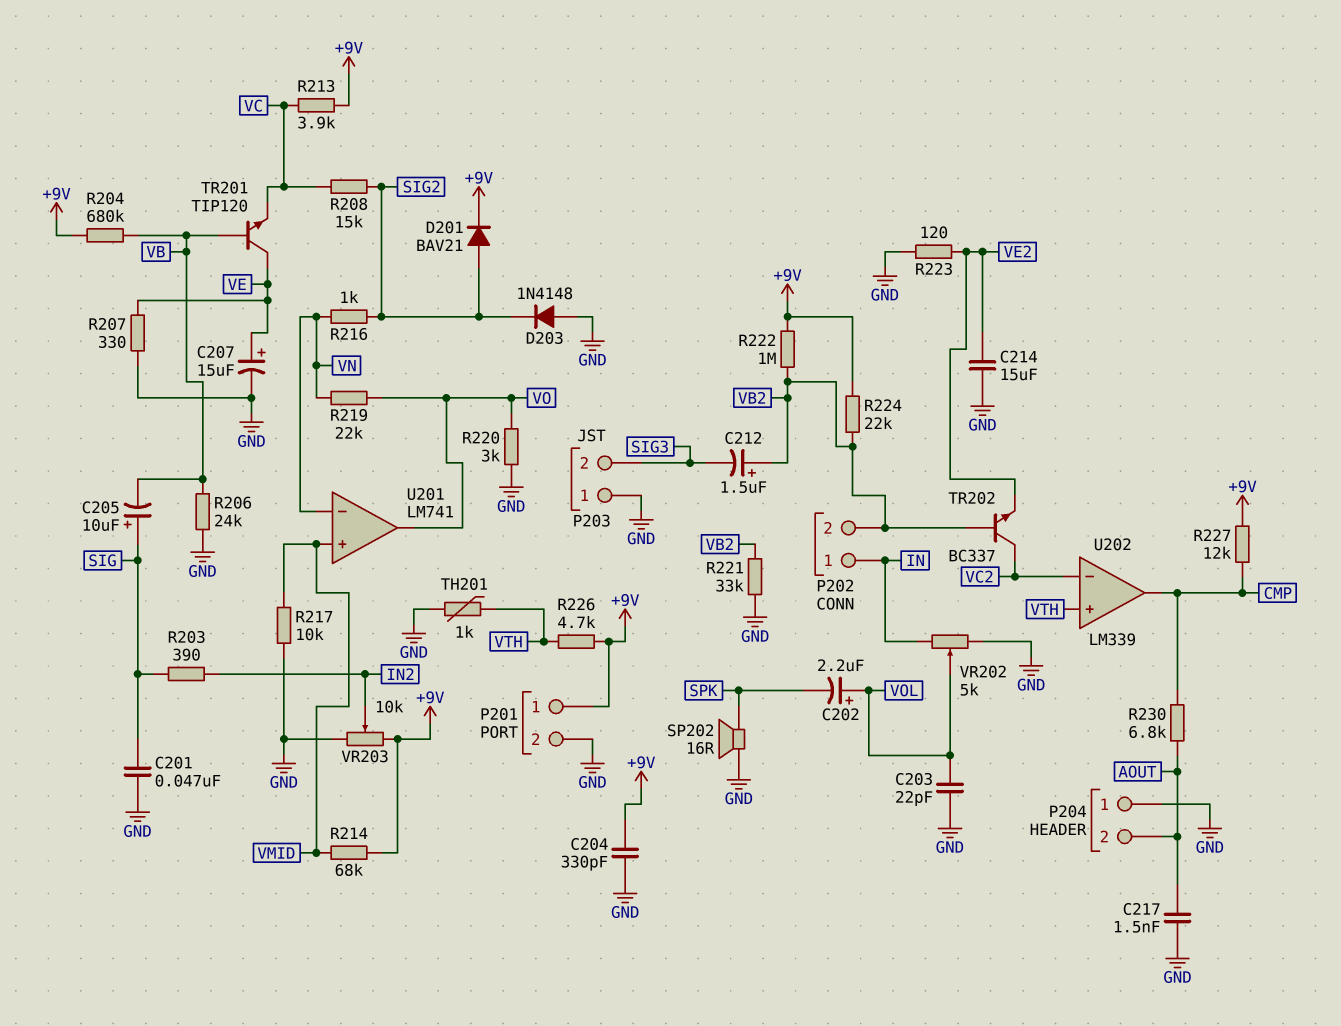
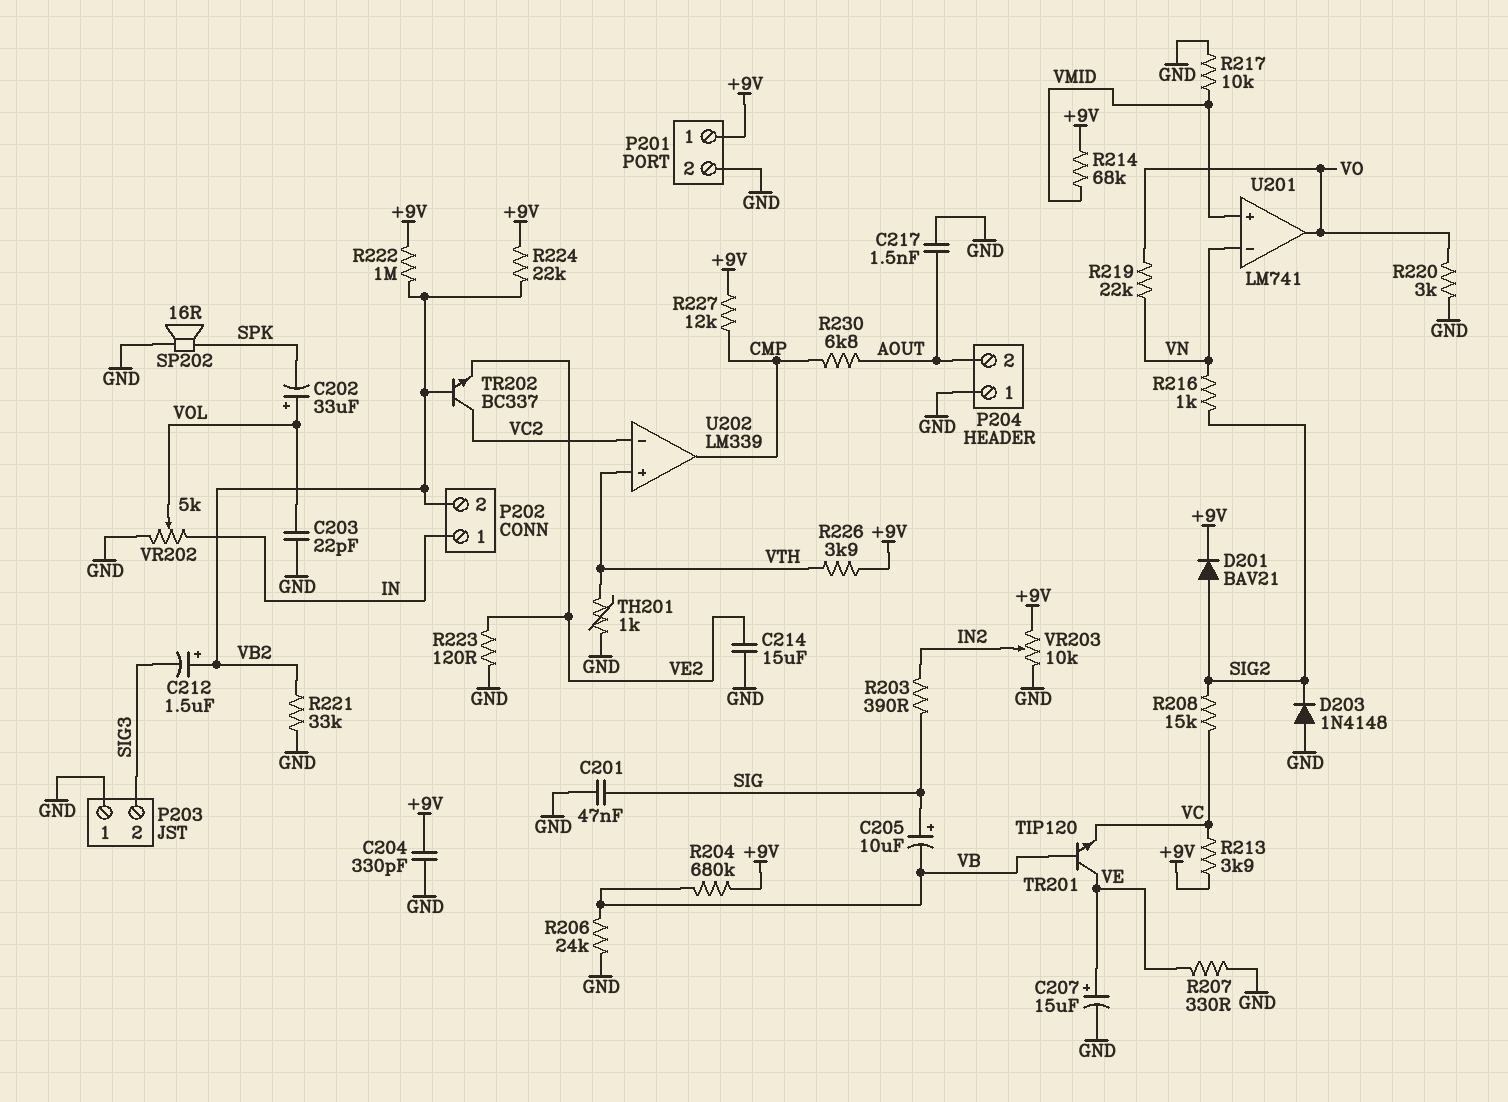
C202: 2.2uF (plus VOL, minus SPK) -> 33uF (plus VOL, minus SPK)
R226: 4.7k (+9V, VTH) -> 3.9k (+9V, VTH)

